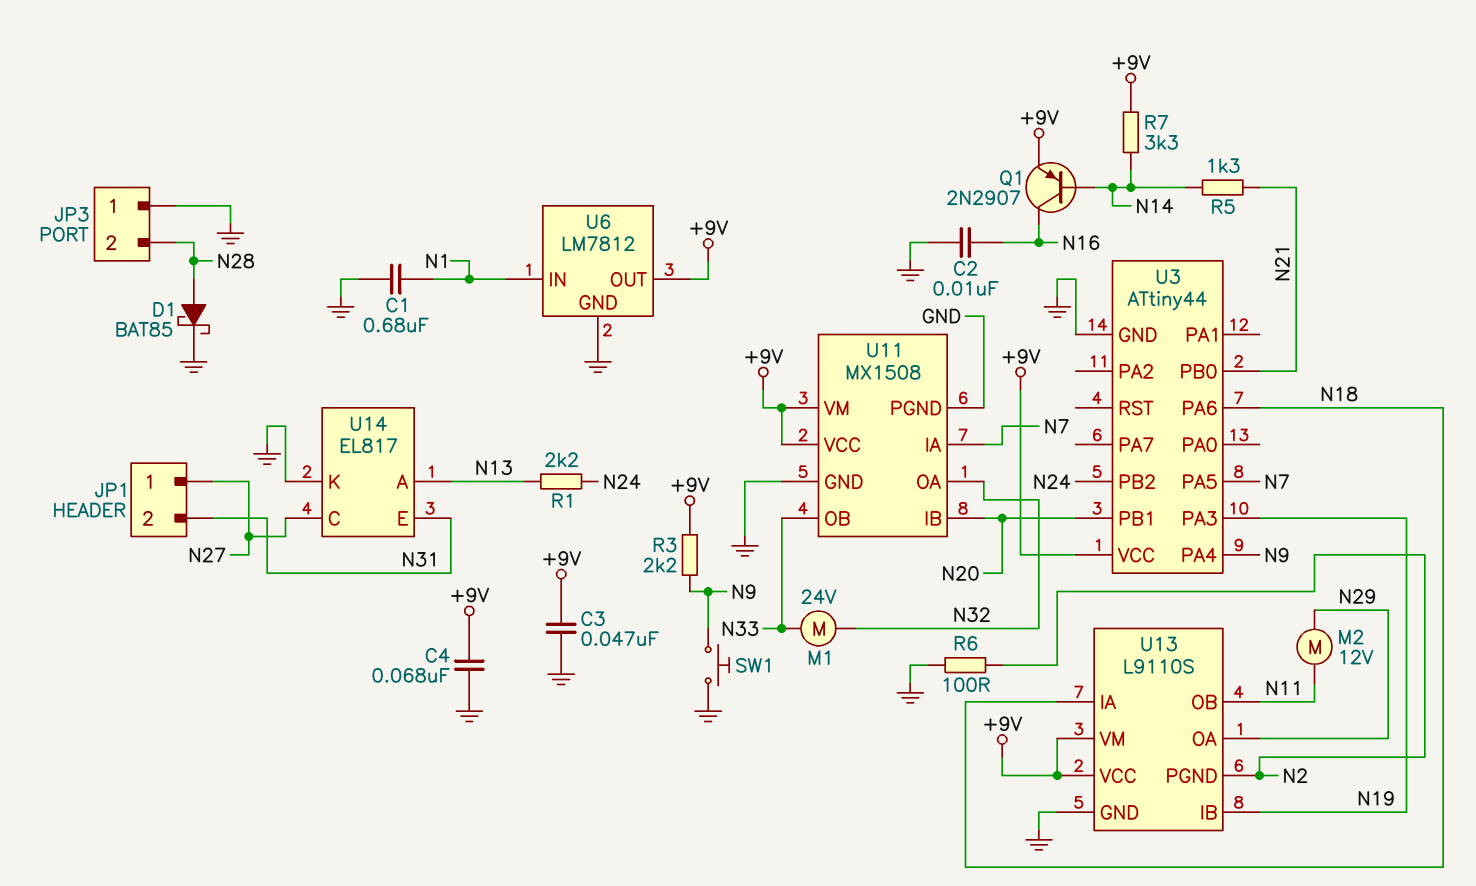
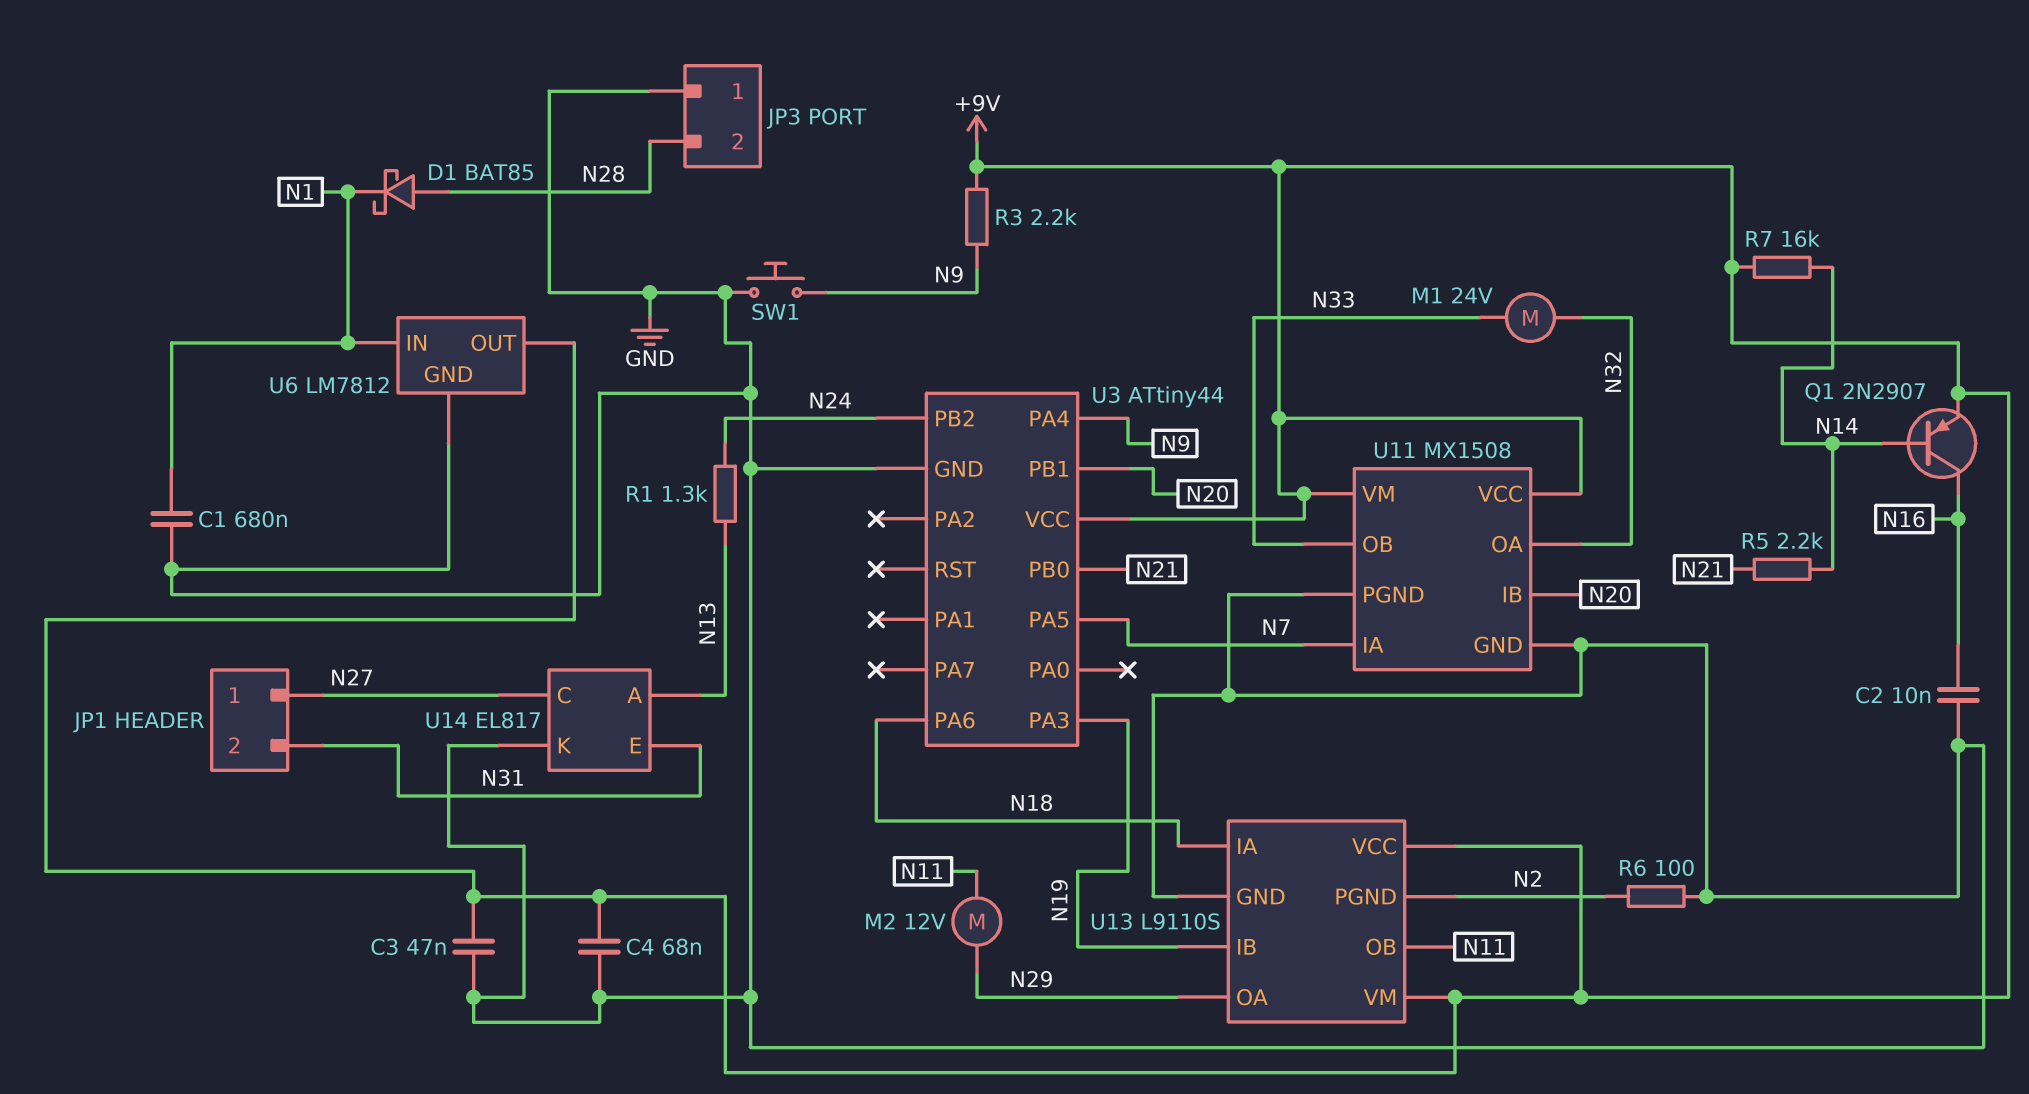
D1: schottky BAT85 (A N28, K GND) -> schottky BAT85 (A N28, K N1)
R1: 2.2k (N13, N24) -> 1.3k (N13, N24)
R5: 1.3k (N14, N21) -> 2.2k (N14, N21)
R7: 3.3k (+9V, N14) -> 16k (+9V, N14)

